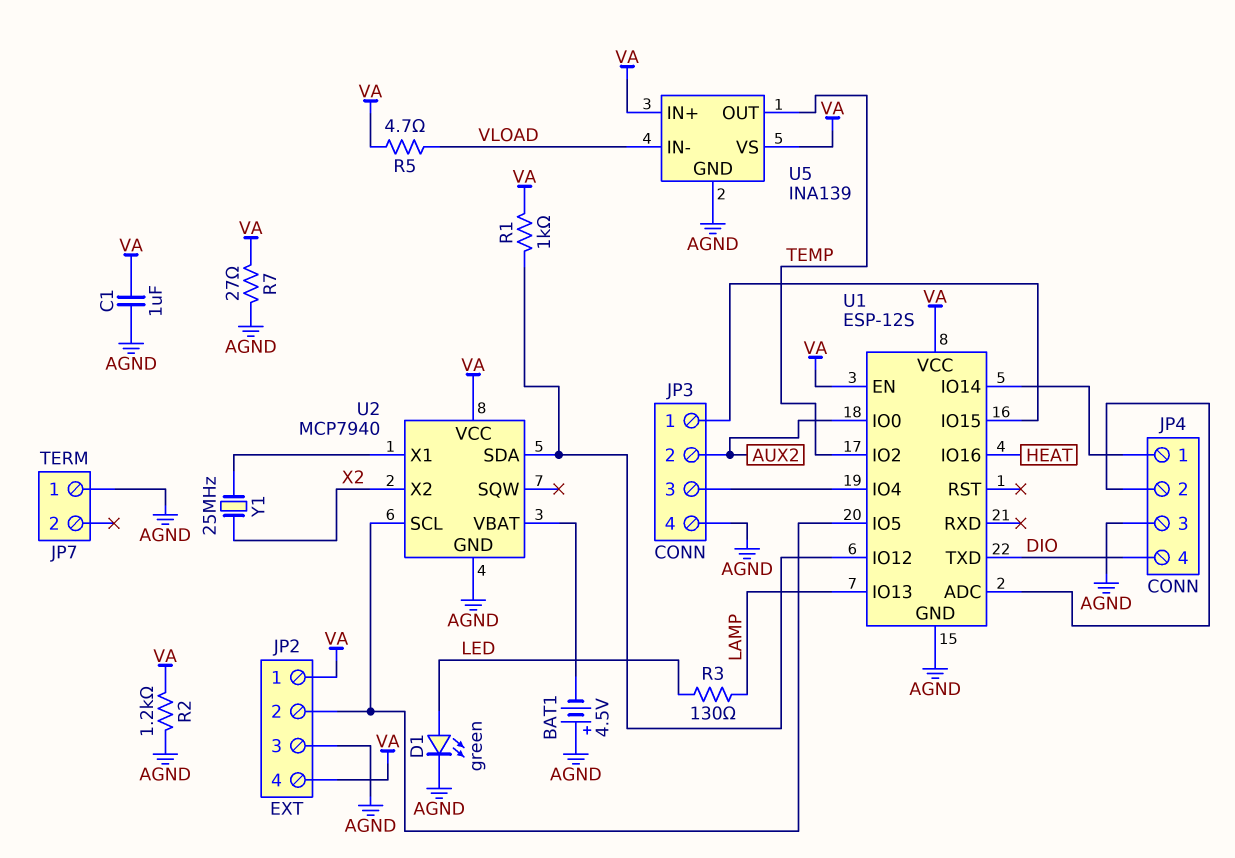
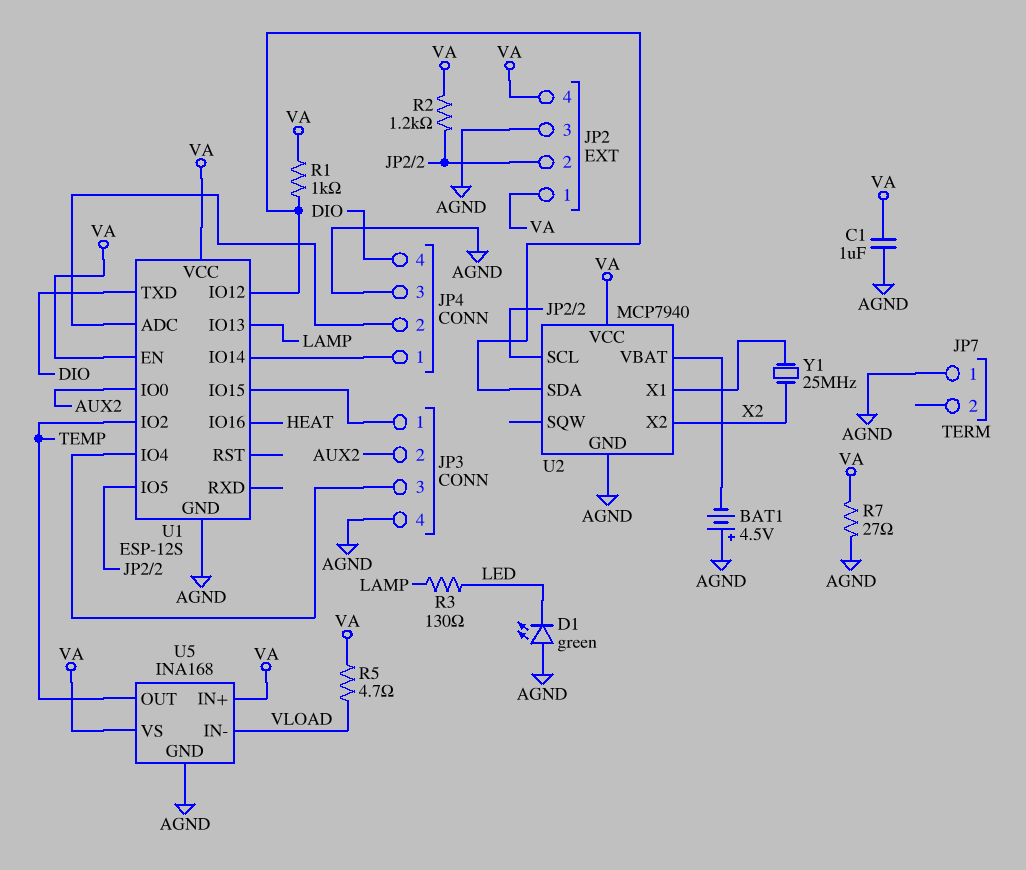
D1: LED green (A LED, K AGND) -> LED green (A AGND, K LED)
R2: 1.2k (AGND, VA) -> 1.2k (JP2/2, VA)
U5: INA139 -> INA168

